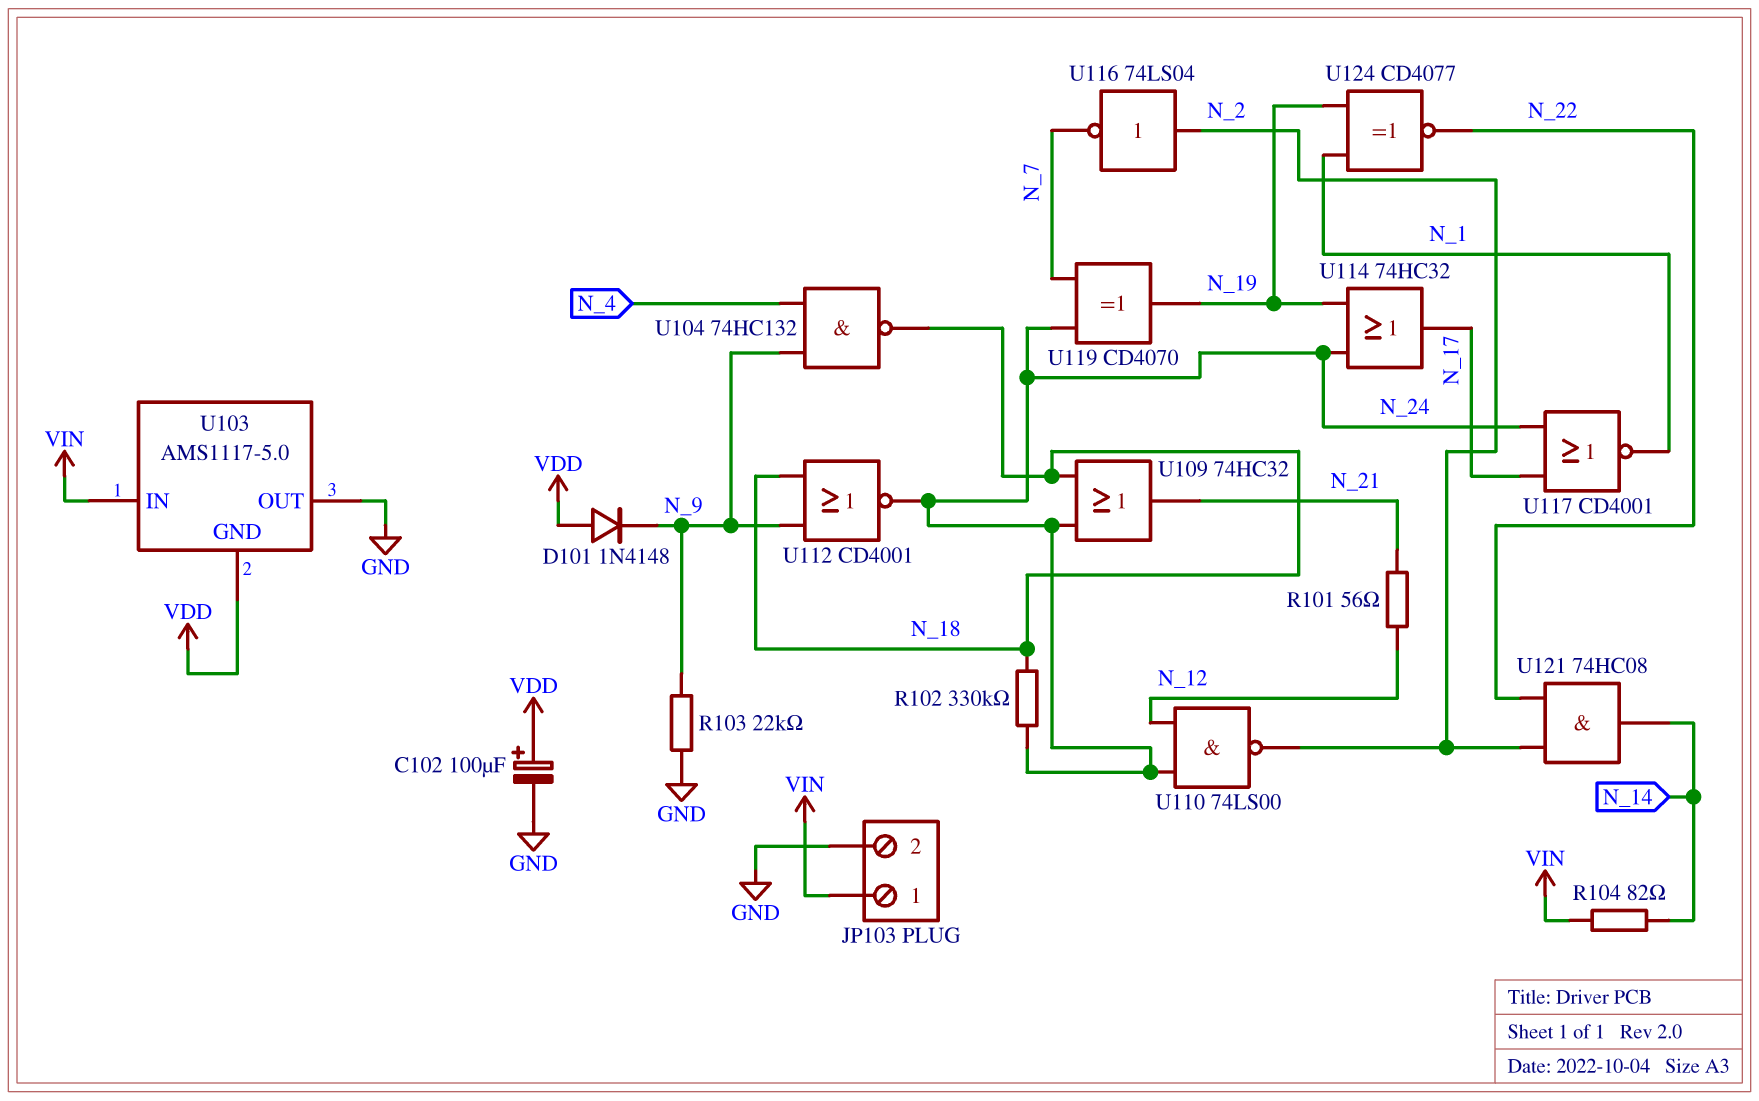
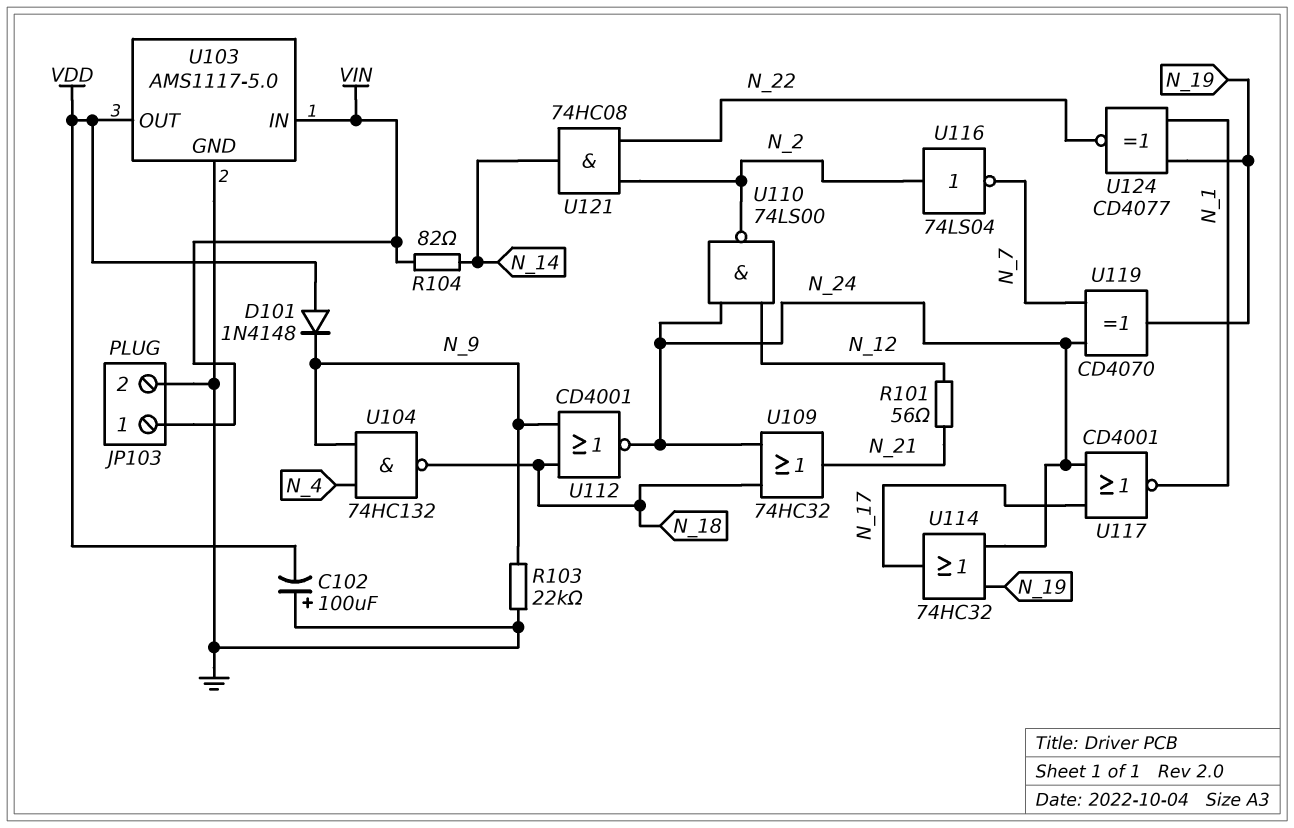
C102: 100uF (plus VDD, minus GND) -> 100uF (plus GND, minus VDD)
R102: 330k (N_18, N_24) -> none
U103 pin GND: VDD -> GND
U103 pin OUT: GND -> VDD

